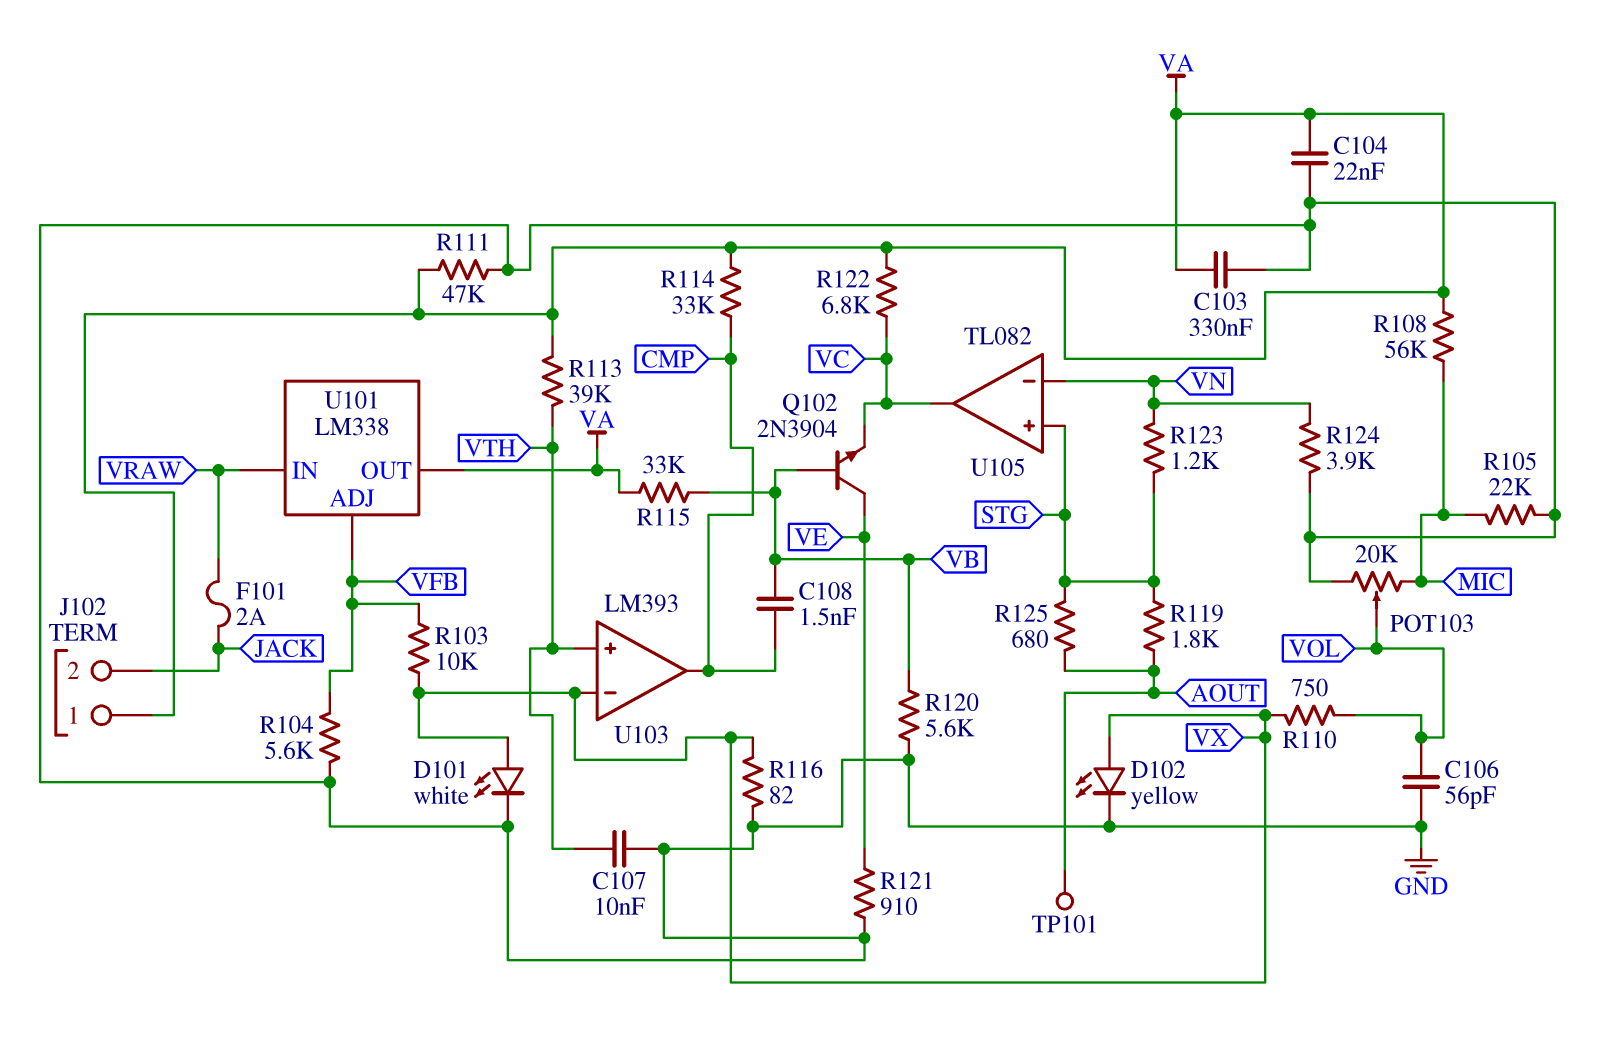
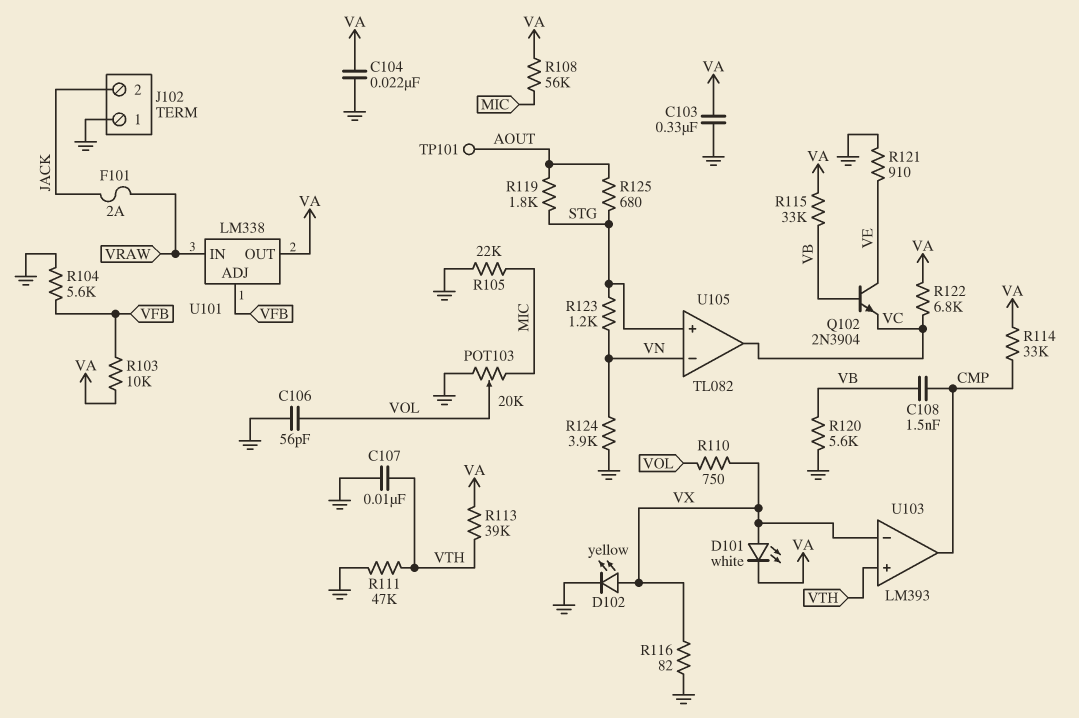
D101: LED white (A VX, K GND) -> LED white (A VX, K VA)
J102 pin 1: VA -> GND
R103: 10k (VFB, VX) -> 10k (VA, VFB)
R111: 47k (GND, VA) -> 47k (GND, VTH)

